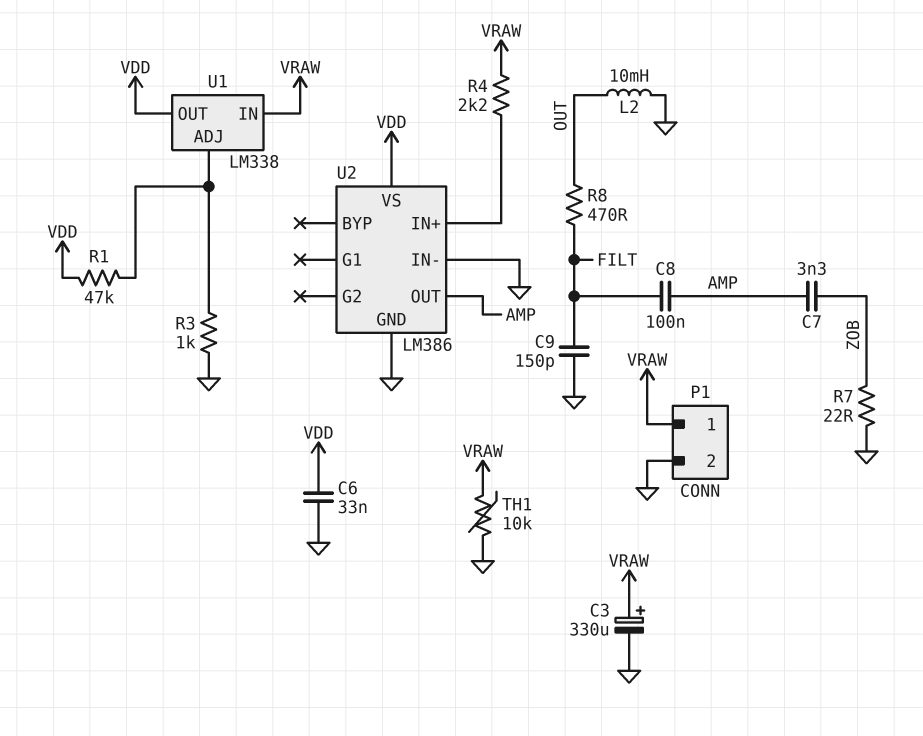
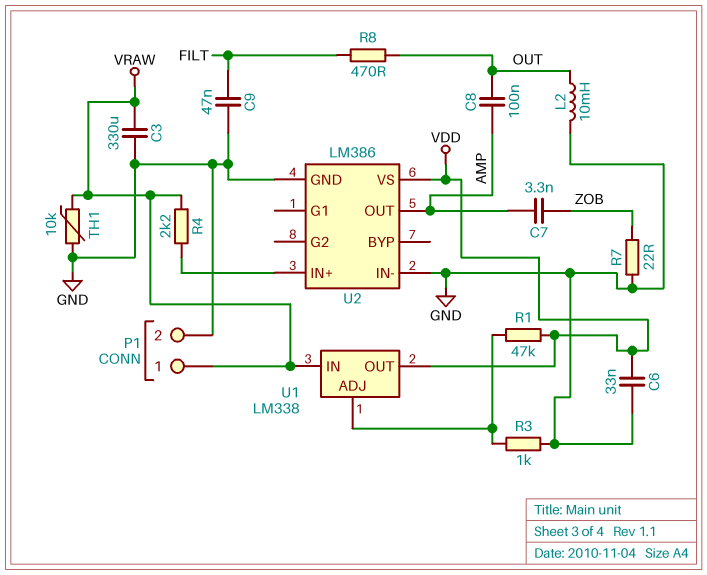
C3: 330uF (plus VRAW, minus GND) -> 330uF (GND, VRAW)
C8: 100nF (AMP, FILT) -> 100nF (AMP, OUT)
C9: 150pF (FILT, GND) -> 47nF (FILT, GND)

